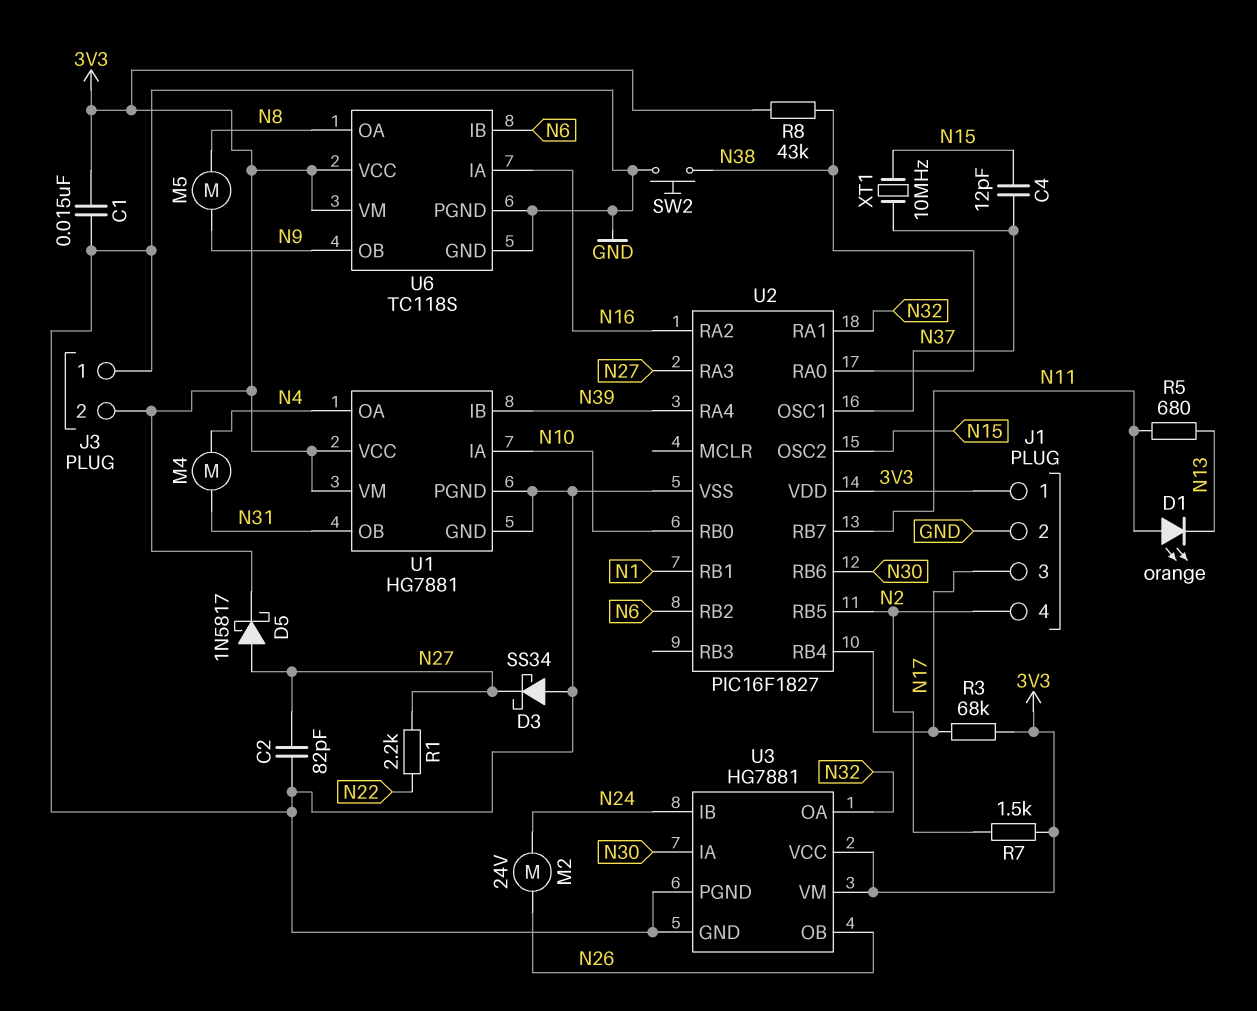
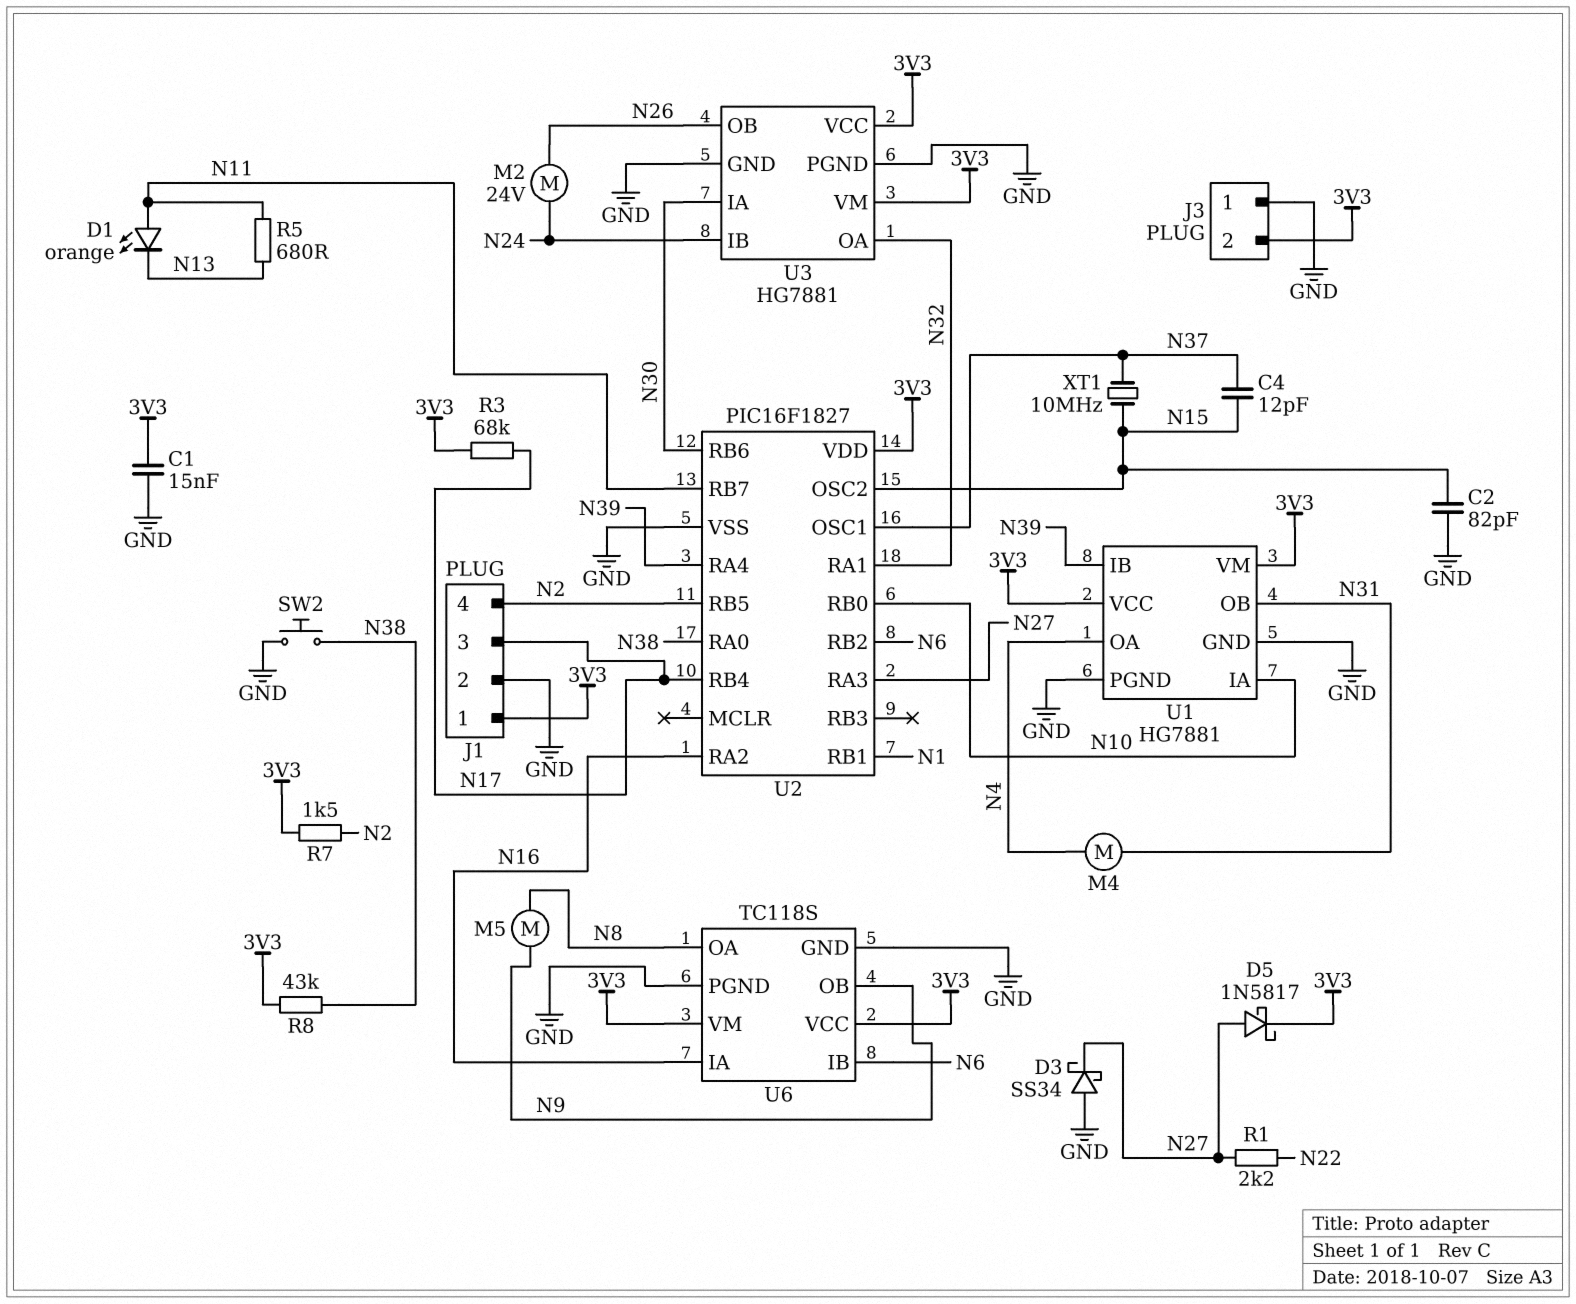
C2: 82pF (GND, N27) -> 82pF (GND, N15)

